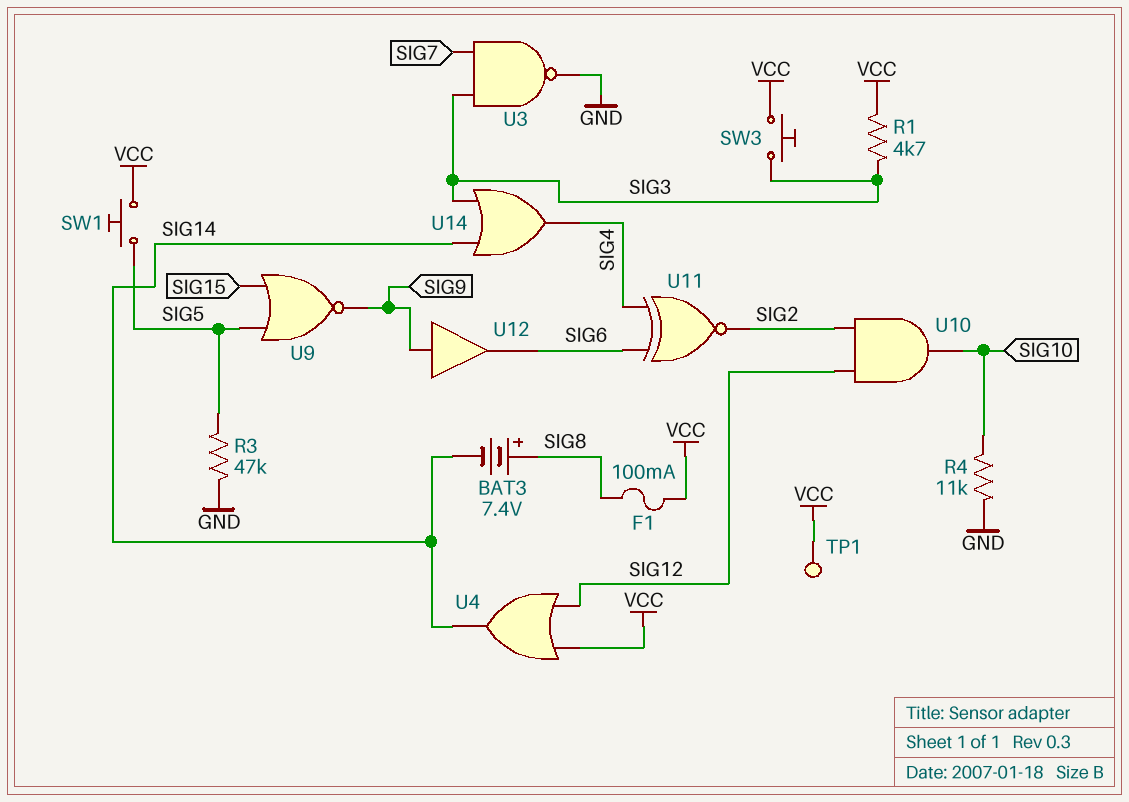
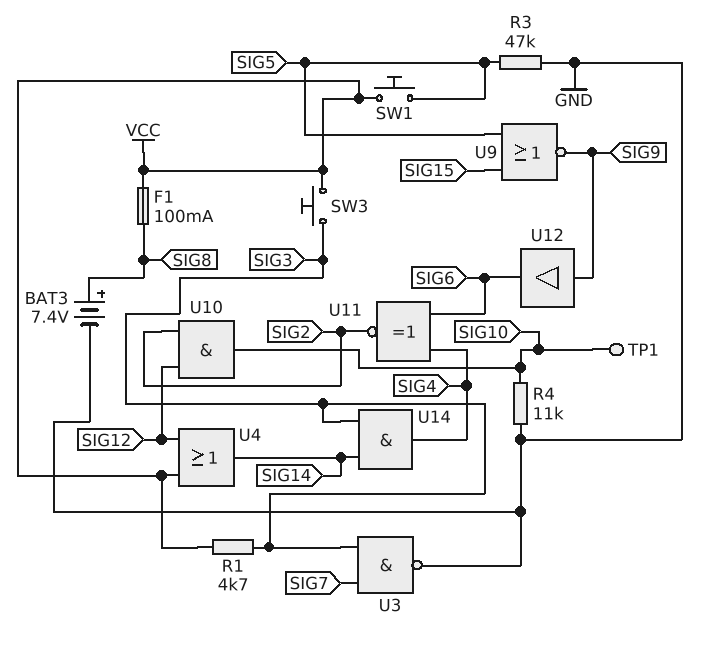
BAT3: 7.4V (plus SIG8, minus SIG14) -> 7.4V (plus SIG8, minus GND)
TP1: test point (VCC) -> test point (SIG10)
U14: OR (in SIG3, in SIG14, out SIG4) -> AND (in SIG3, in SIG14, out SIG4)

